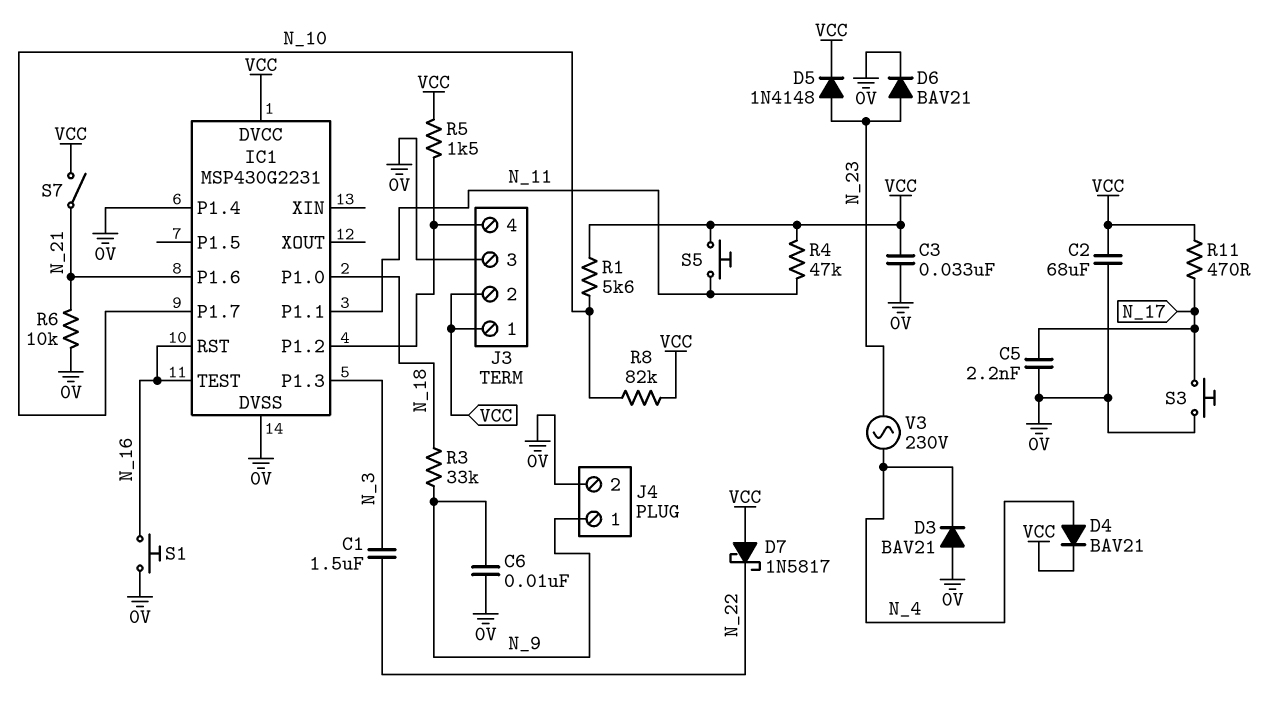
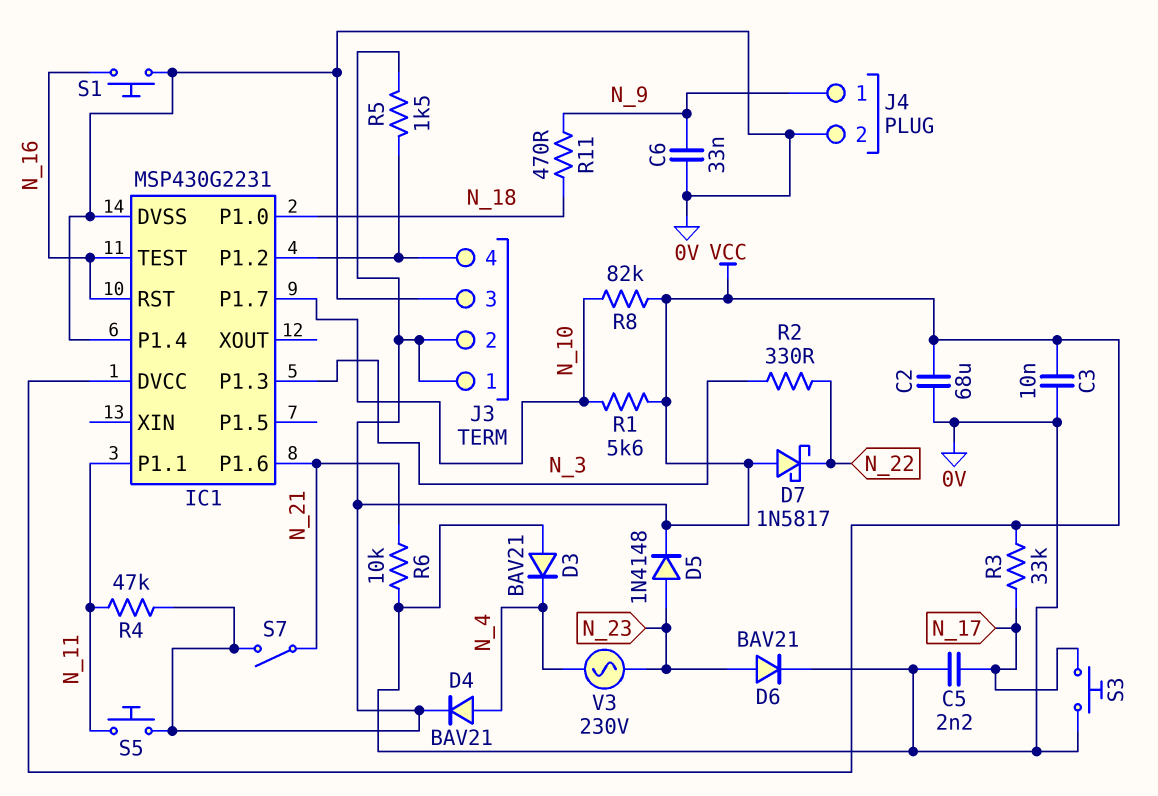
C1: 1.5uF (N_3, N_22) -> none
C3: 33nF (0V, VCC) -> 10nF (0V, VCC)
C6: 10nF (0V, N_9) -> 33nF (0V, N_9)
R2: none -> 330 (N_3, N_22)
R3: 33k (N_9, N_18) -> 33k (N_17, VCC)
R11: 470 (N_17, VCC) -> 470 (N_9, N_18)

